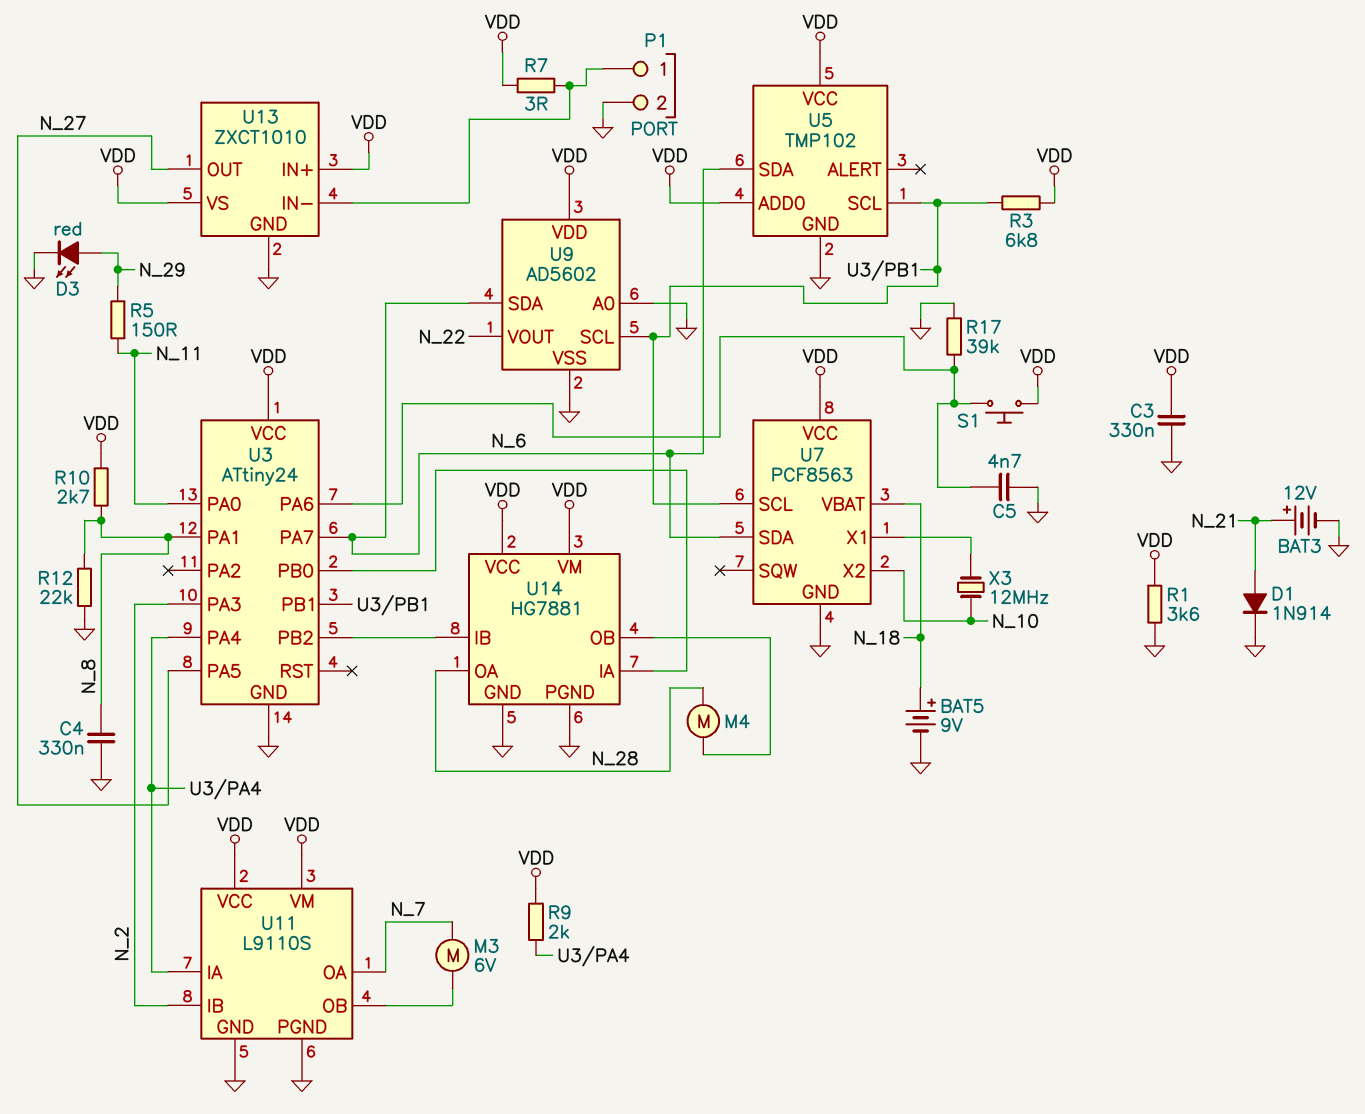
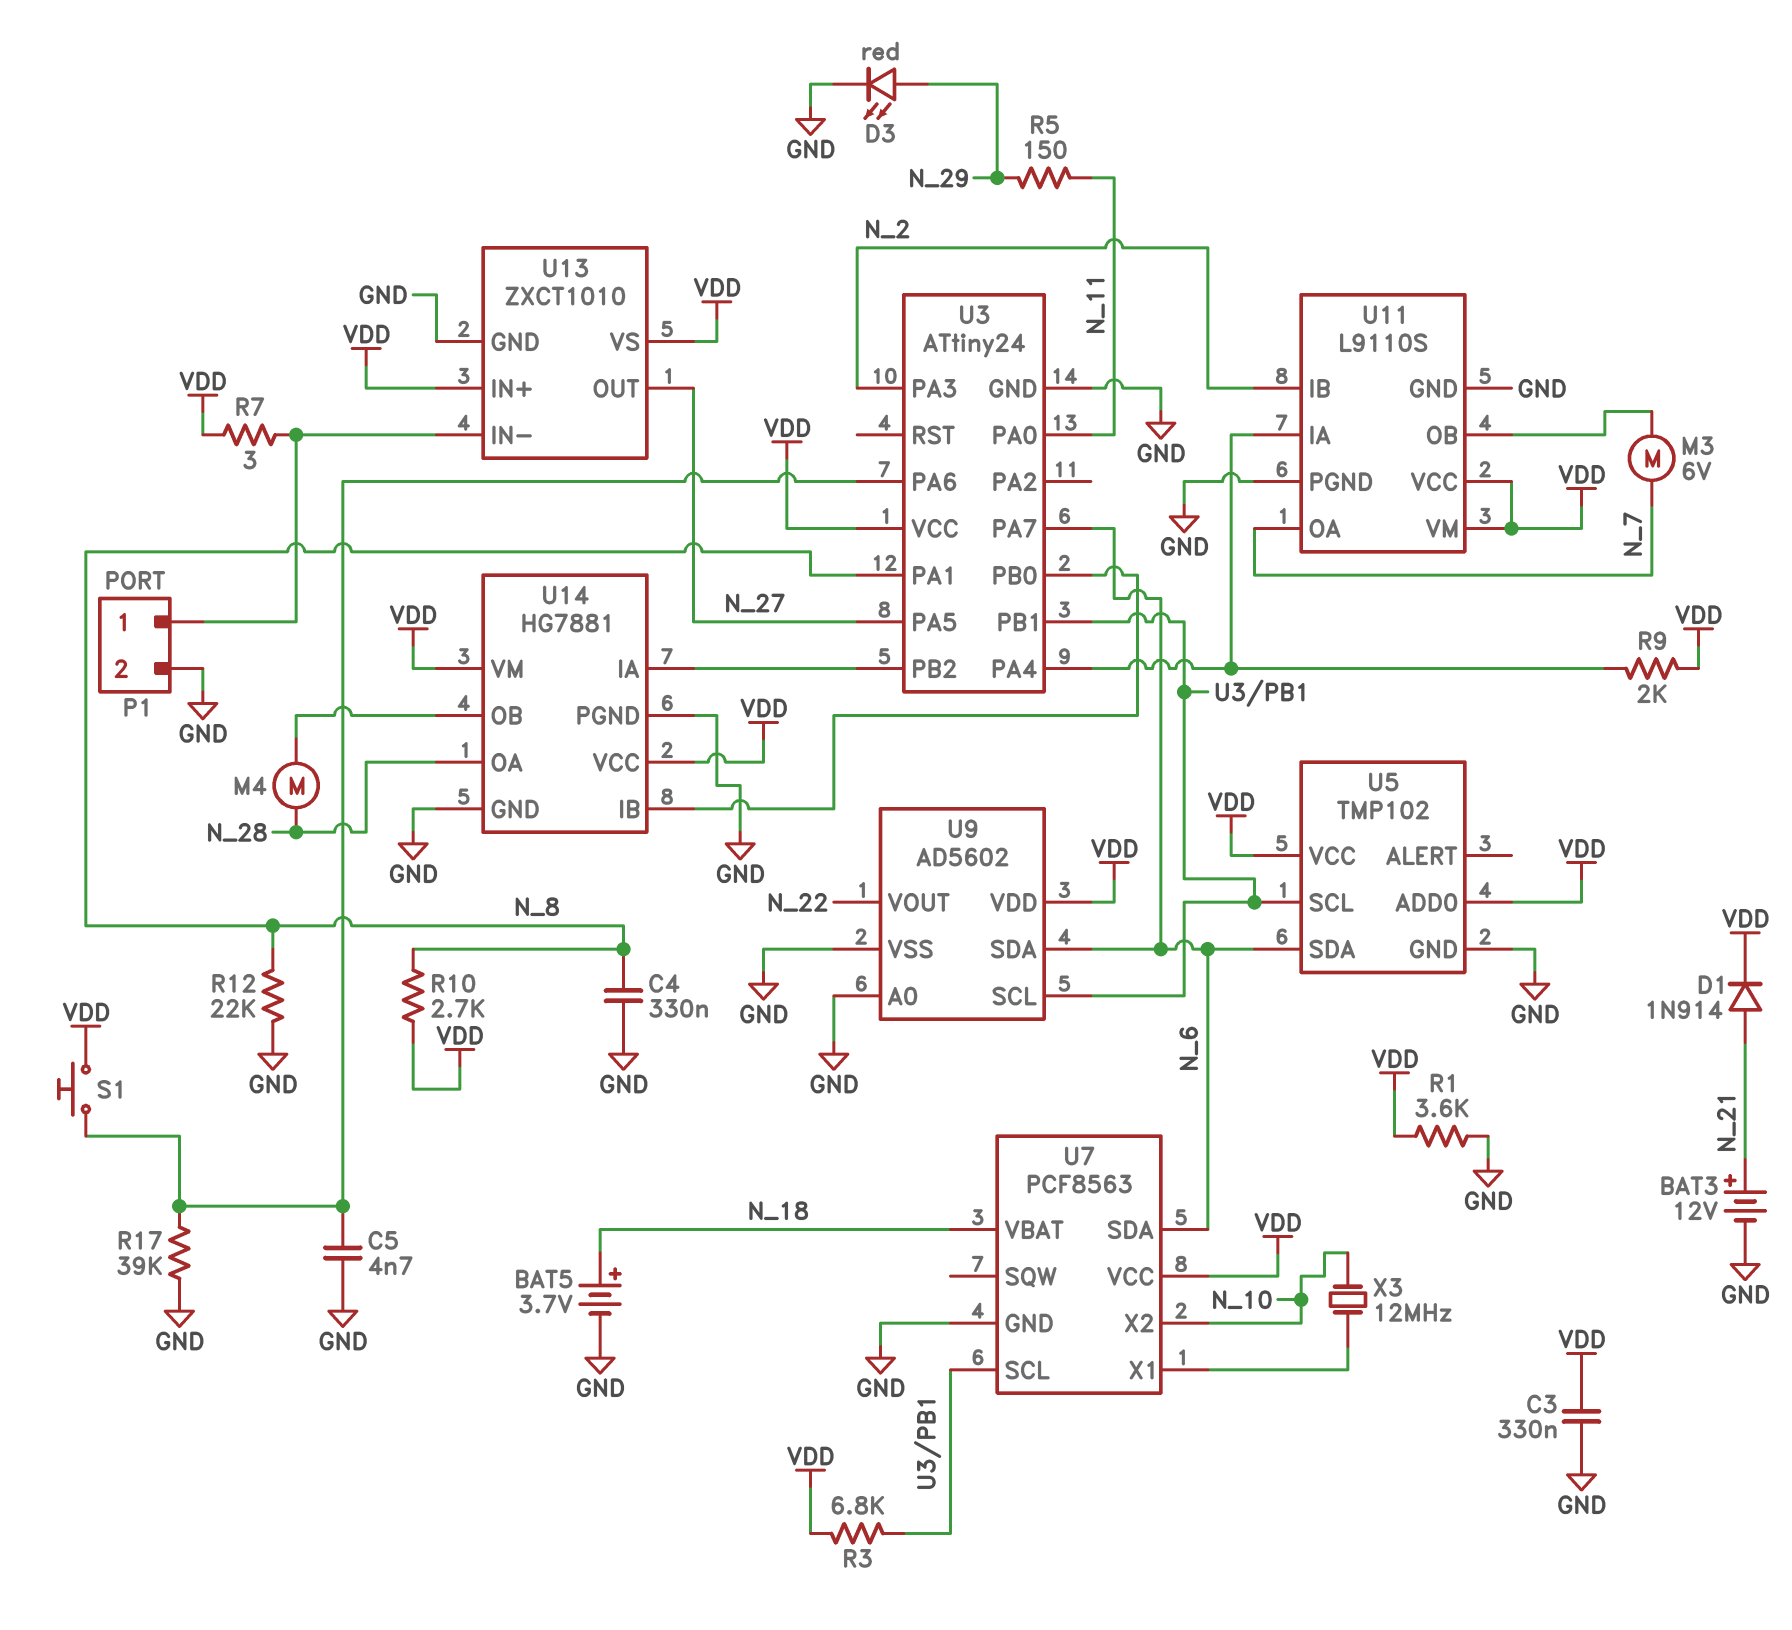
BAT5: 9V (plus N_18, minus GND) -> 3.7V (plus N_18, minus GND)
D1: diode 1N914 (A N_21, K GND) -> diode 1N914 (A N_21, K VDD)
U14 pin IA: U3/PB0 -> U3/PB2
U14 pin IB: U3/PB2 -> U3/PB0

